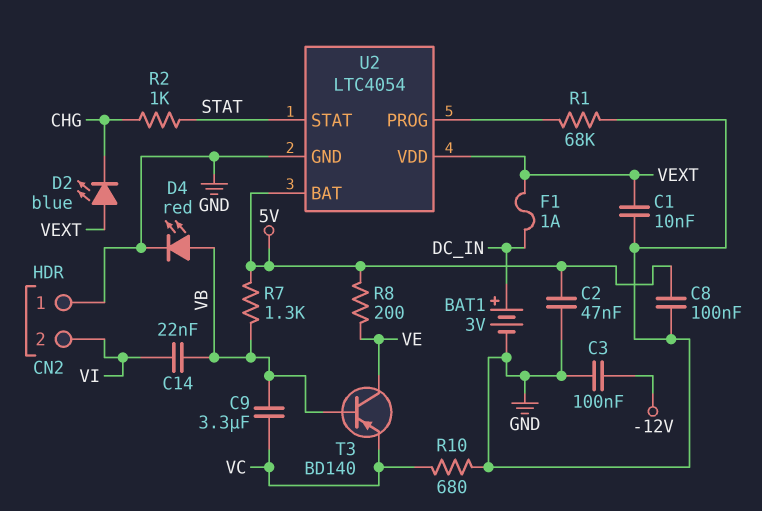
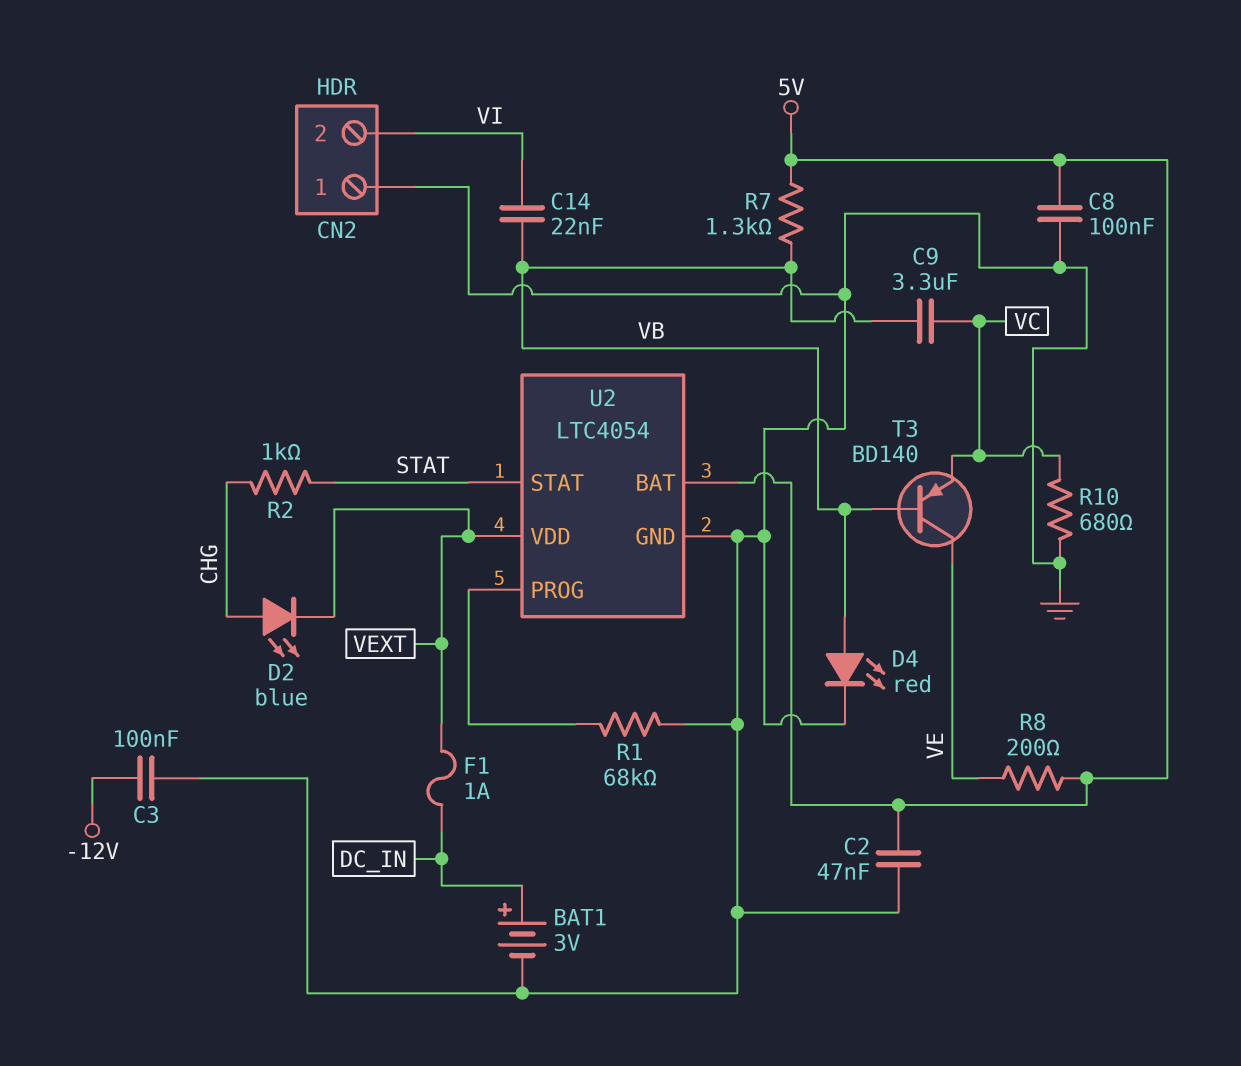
C1: 10nF (GND, VEXT) -> none
D2: LED blue (A VEXT, K CHG) -> LED blue (A CHG, K VEXT)

